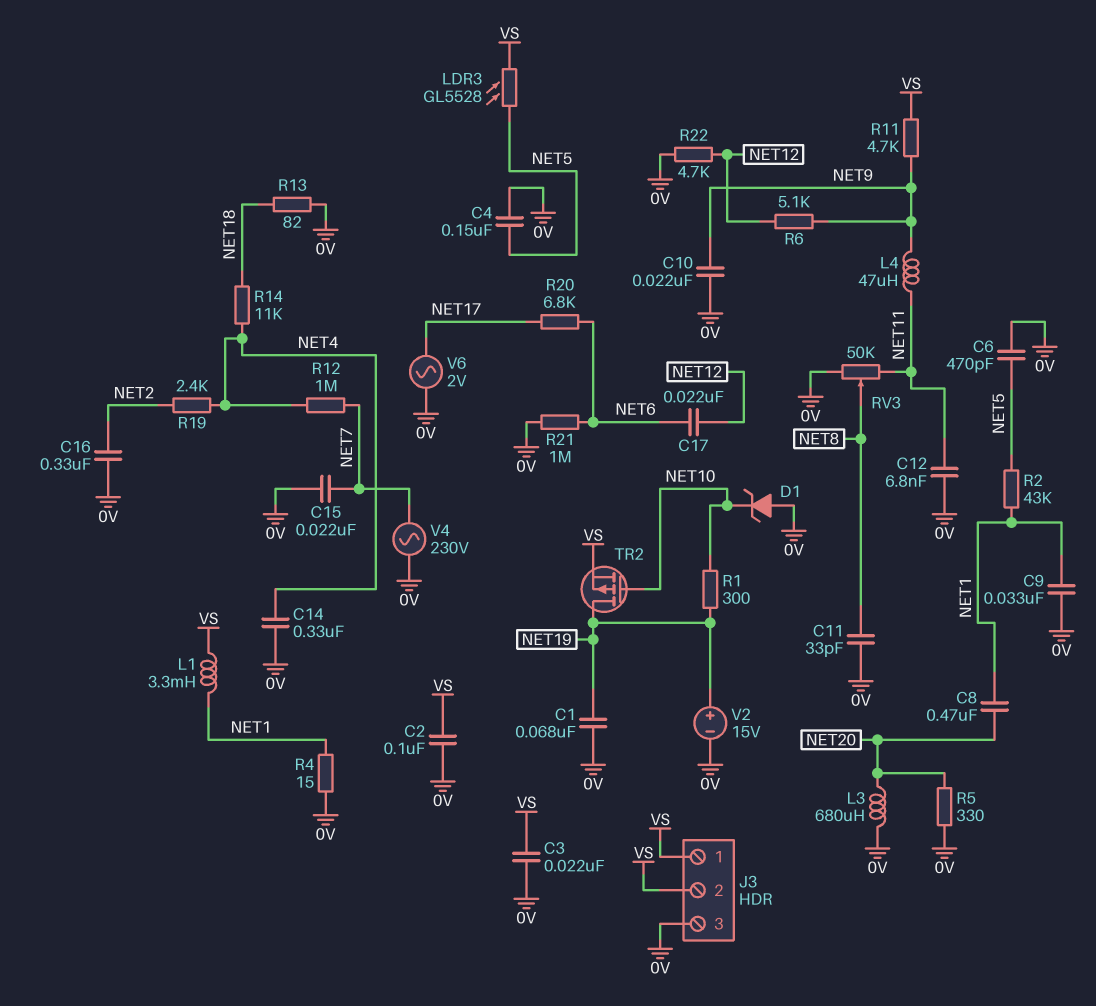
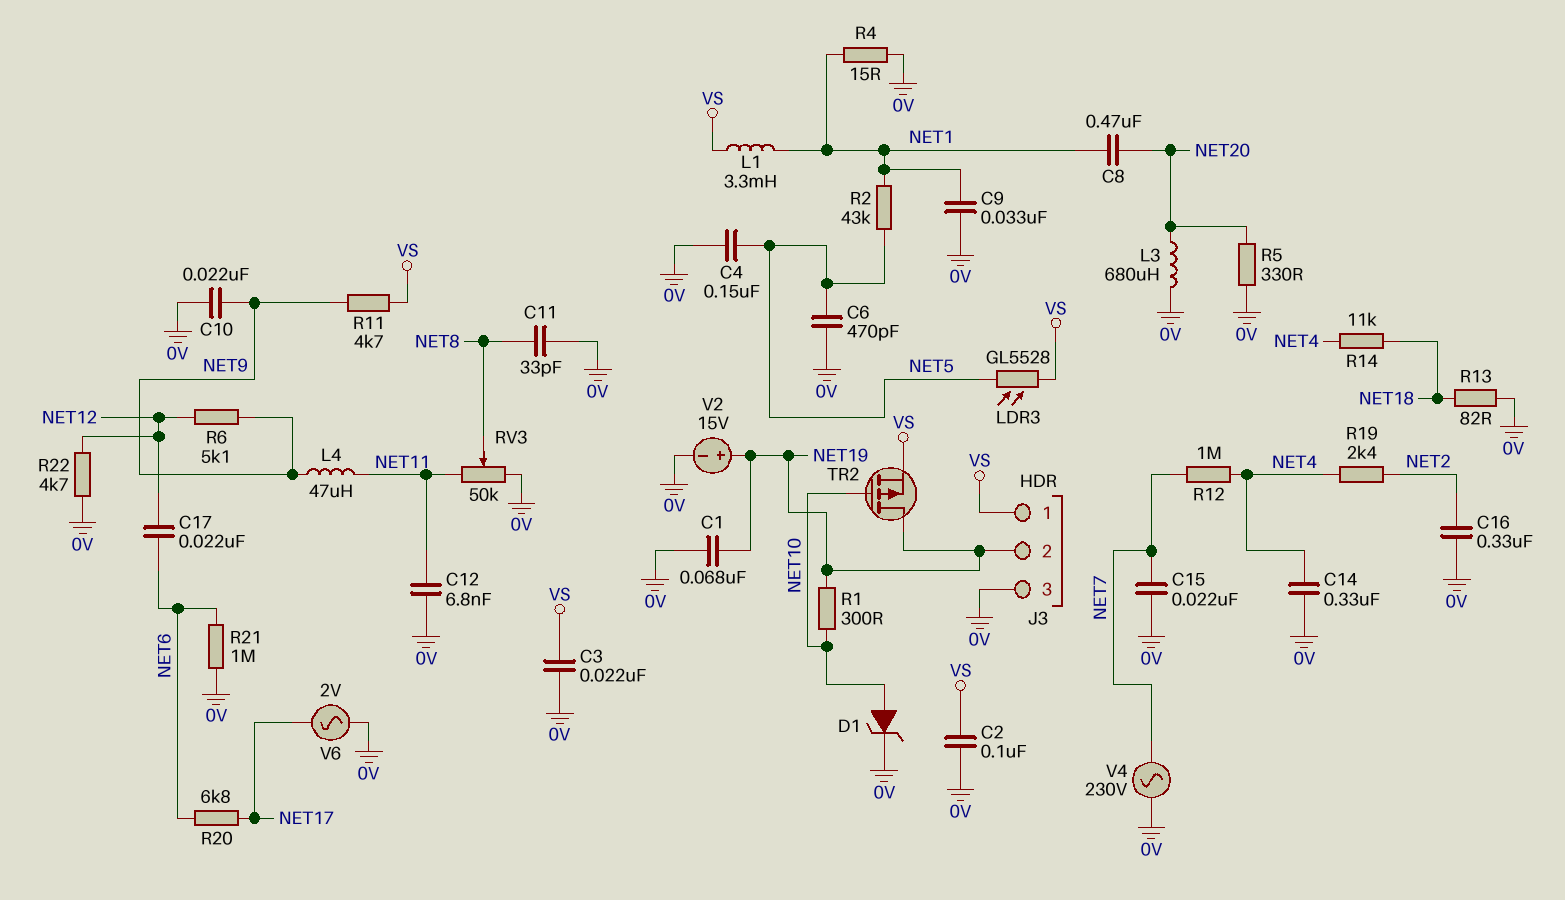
D1: zener (A 0V, K NET10) -> zener (A NET10, K 0V)
J3 pin 2: VS -> NET19

